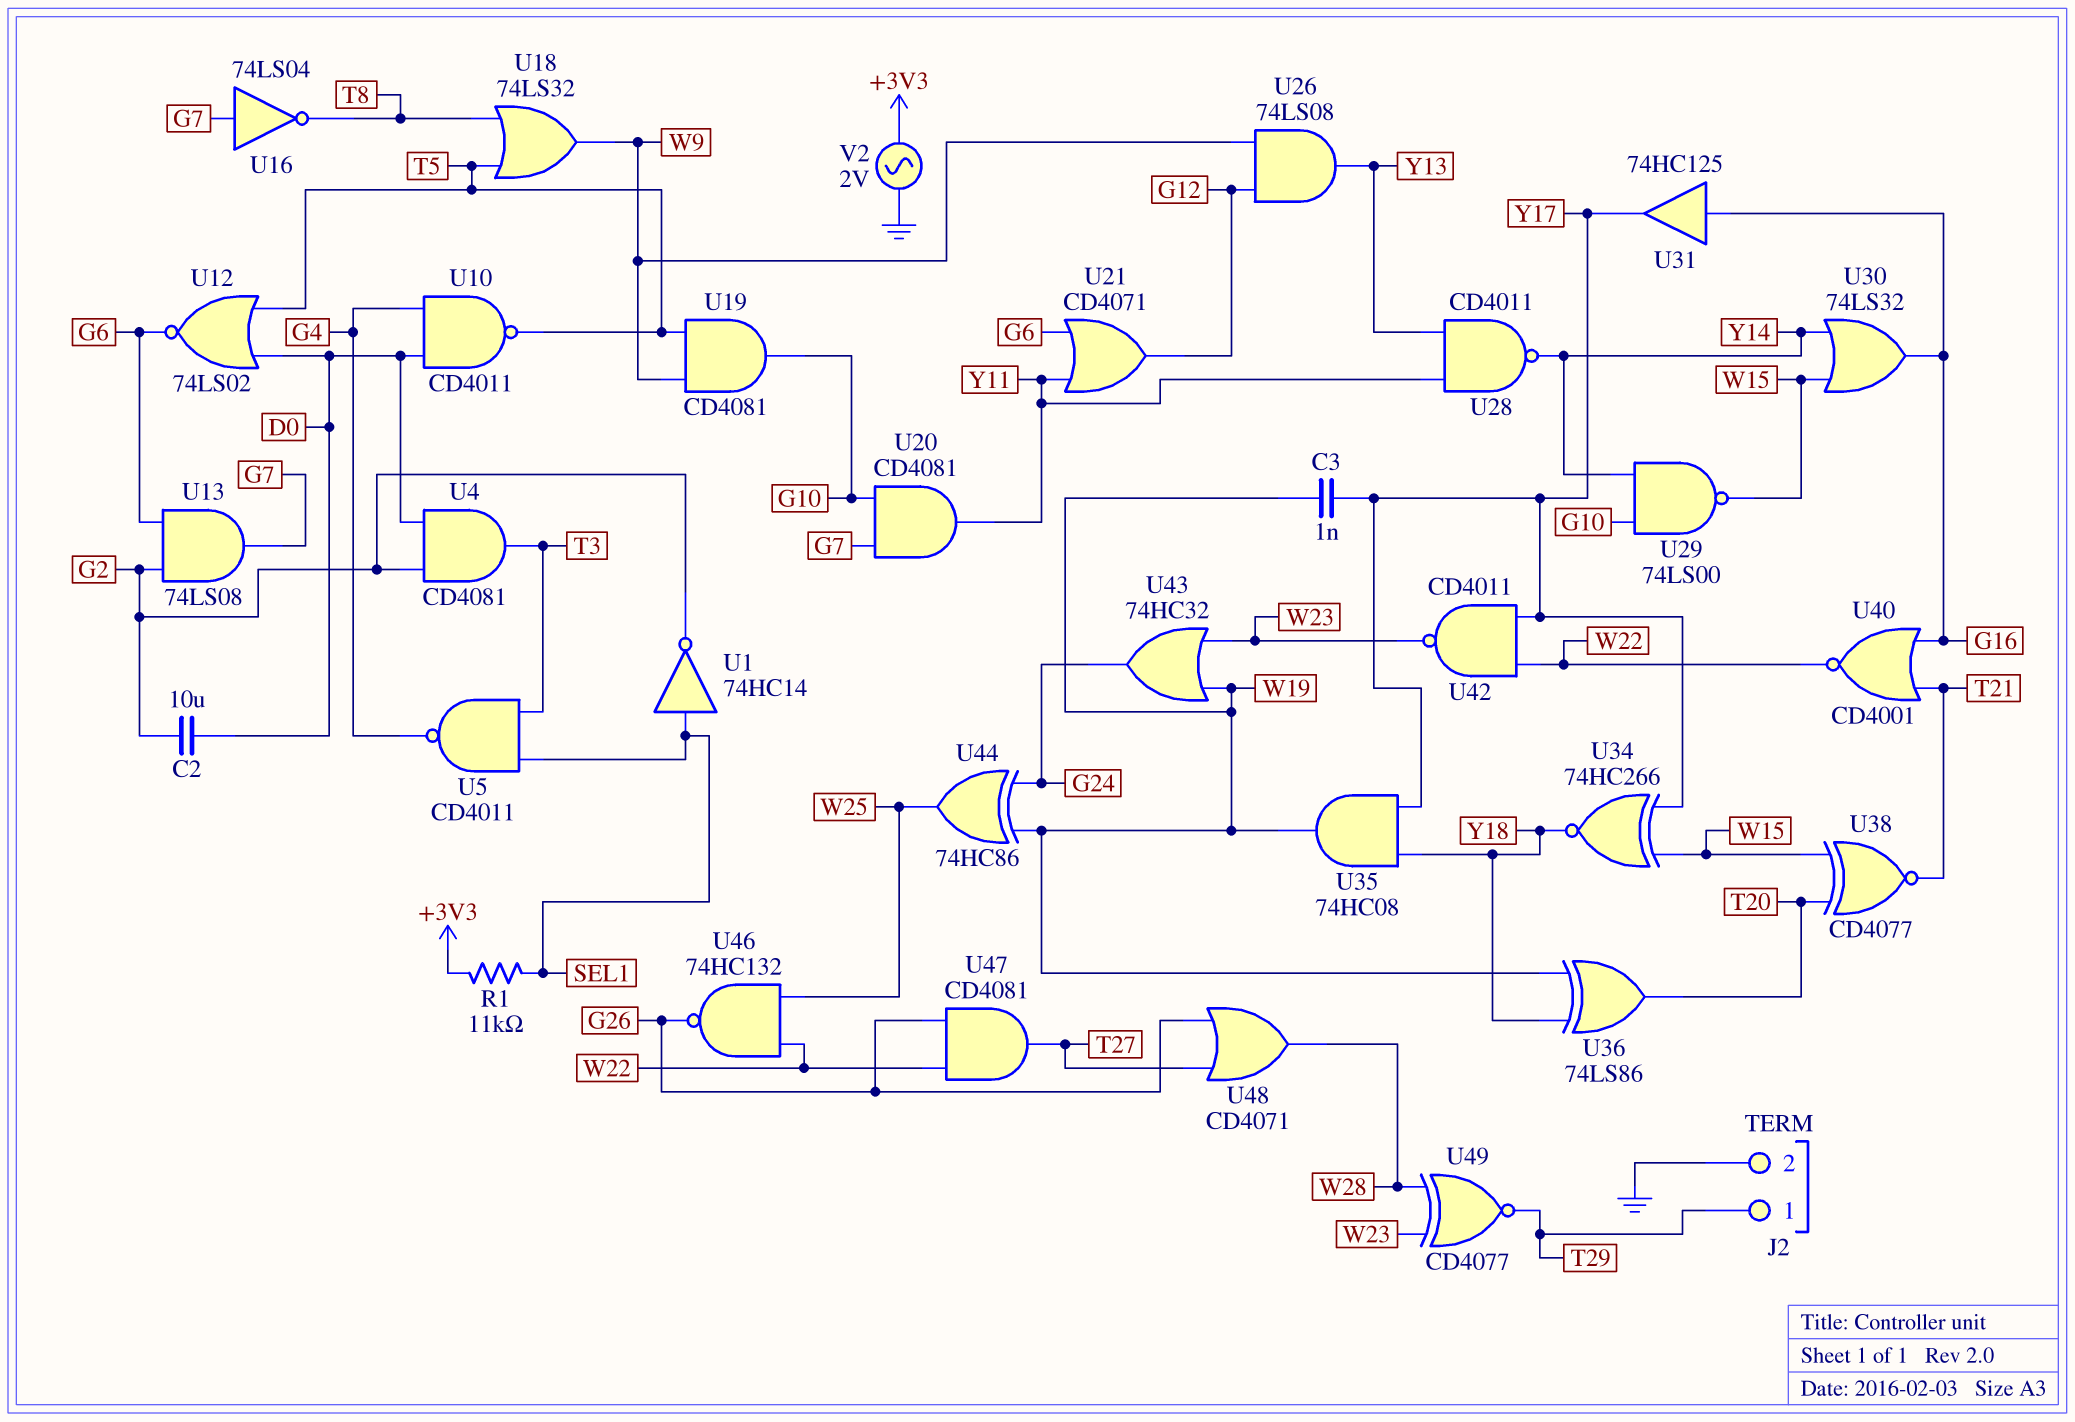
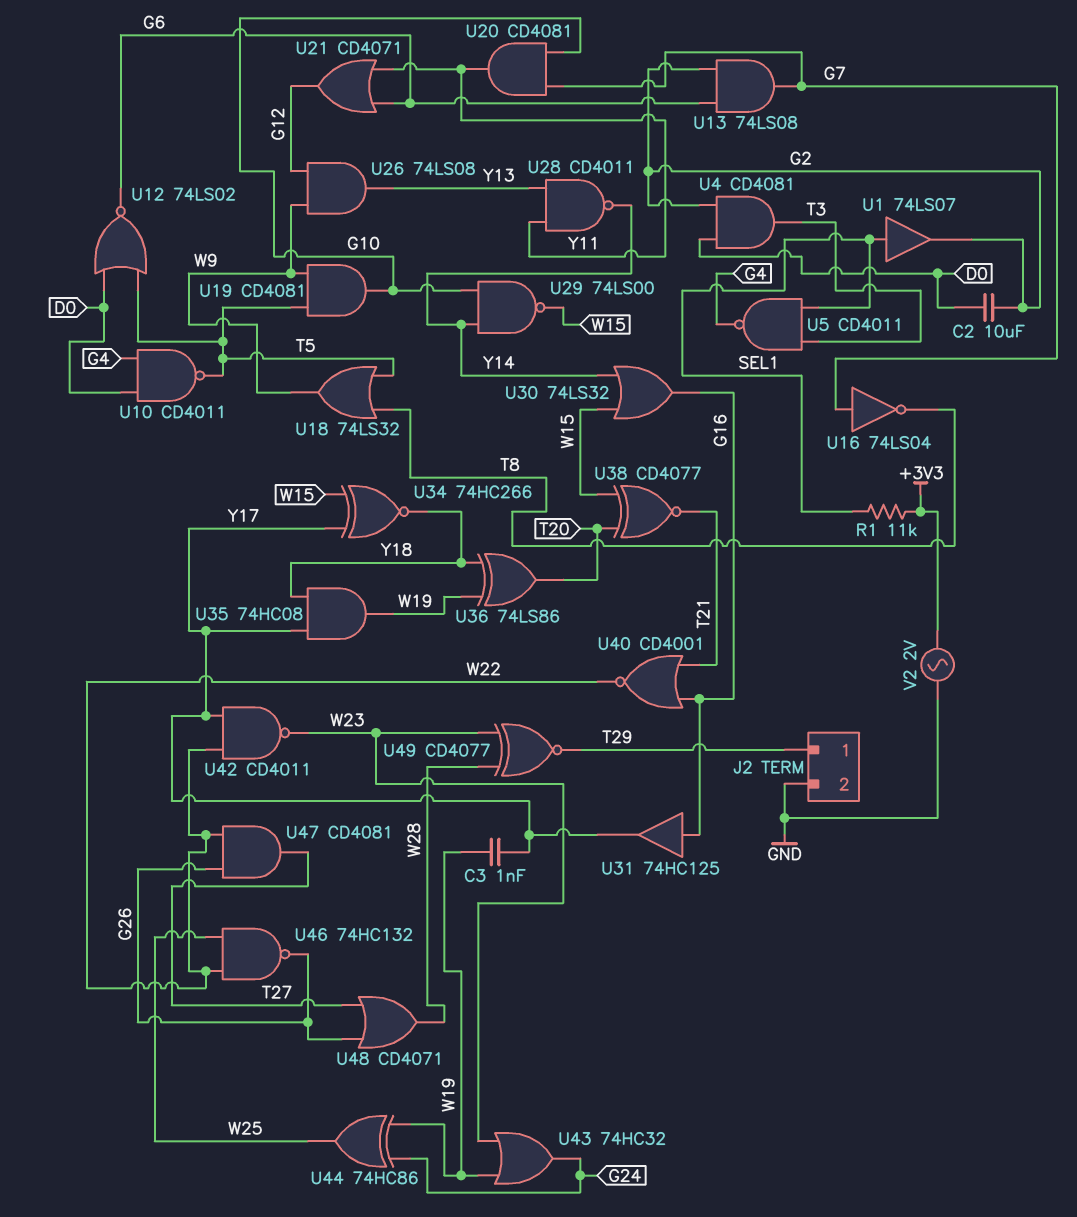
U1: NOT 74HC14 (in SEL1, out G2) -> buffer 74LS07 (in SEL1, out G2)

